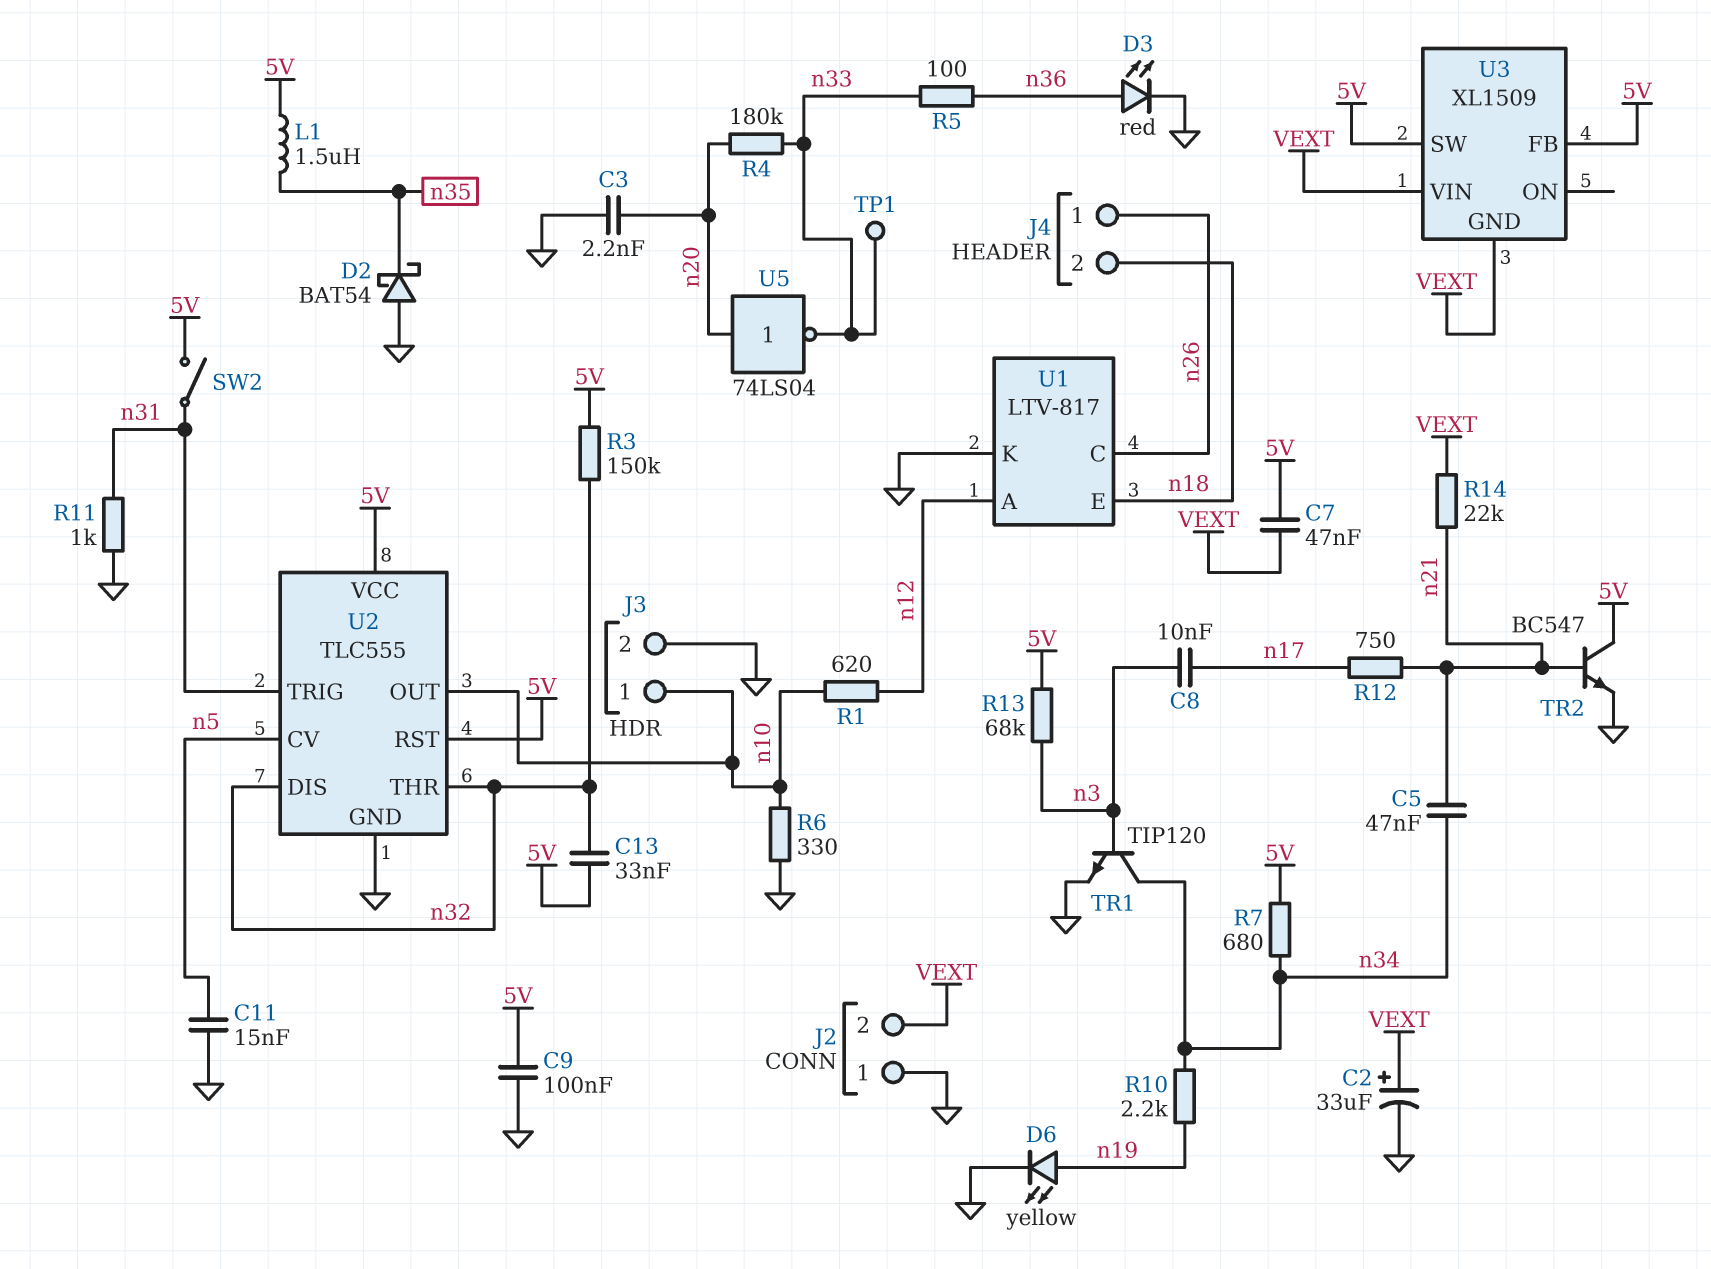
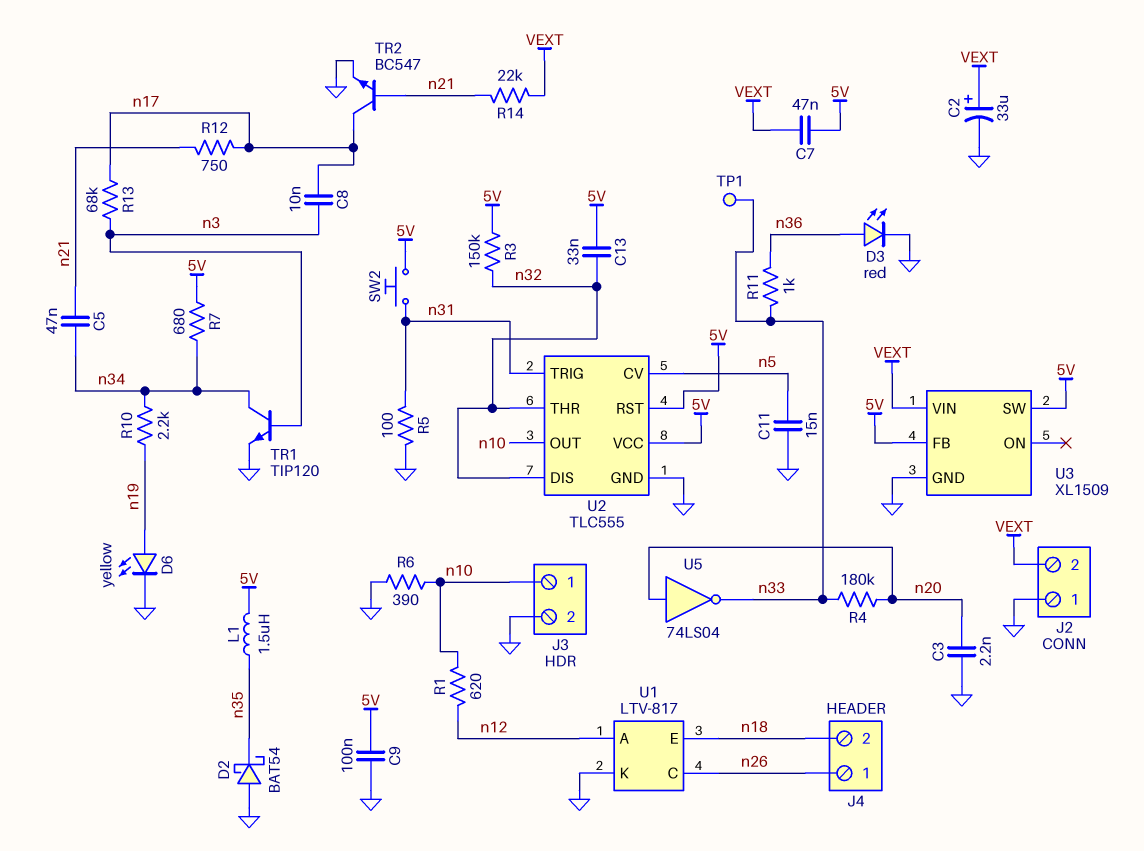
R5: 100 (n33, n36) -> 100 (GND, n31)
R6: 330 (GND, n10) -> 390 (GND, n10)
R11: 1k (GND, n31) -> 1k (n33, n36)
R13: 68k (5V, n3) -> 68k (n3, n17)
SW2: switch (5V, n31) -> button (5V, n31)
TR2: NPN BC547 (B n21, C 5V, E GND) -> NPN BC547 (B n21, C n17, E GND)
U3 pin GND: VEXT -> GND

